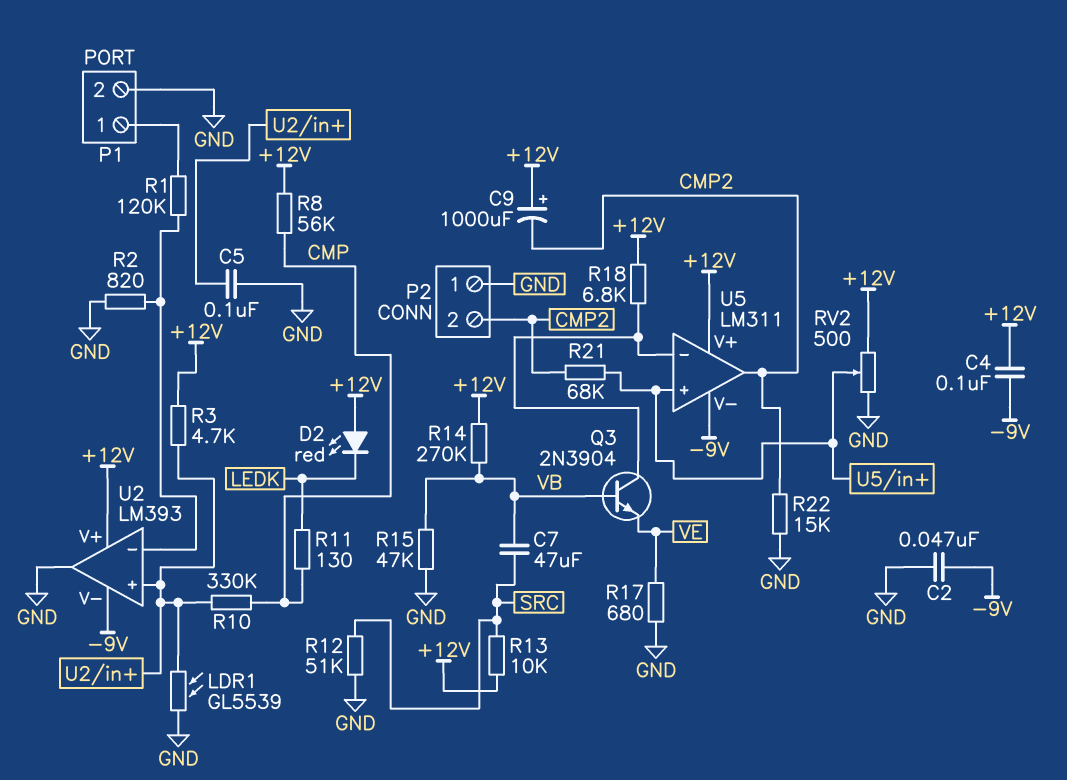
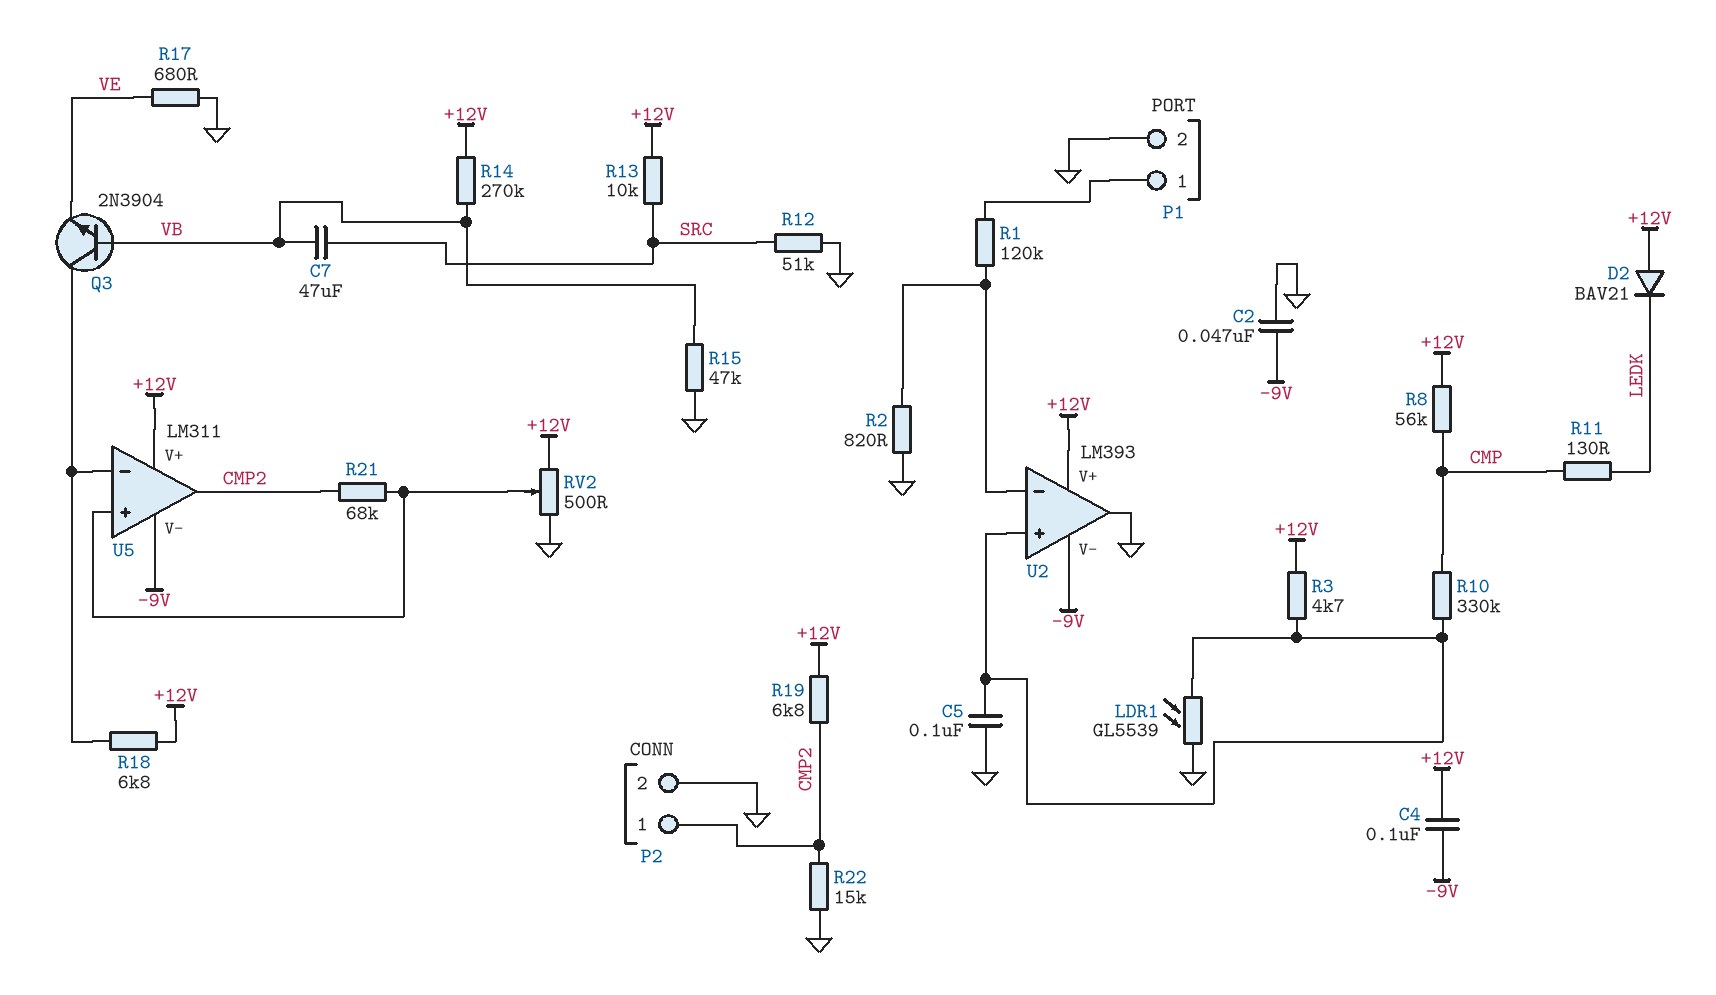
C9: 1000uF (plus +12V, minus CMP2) -> none
D2: LED red (A +12V, K LEDK) -> diode BAV21 (A +12V, K LEDK)
P2 pin 1: GND -> CMP2
P2 pin 2: CMP2 -> GND
R19: none -> 6.8k (+12V, CMP2)

